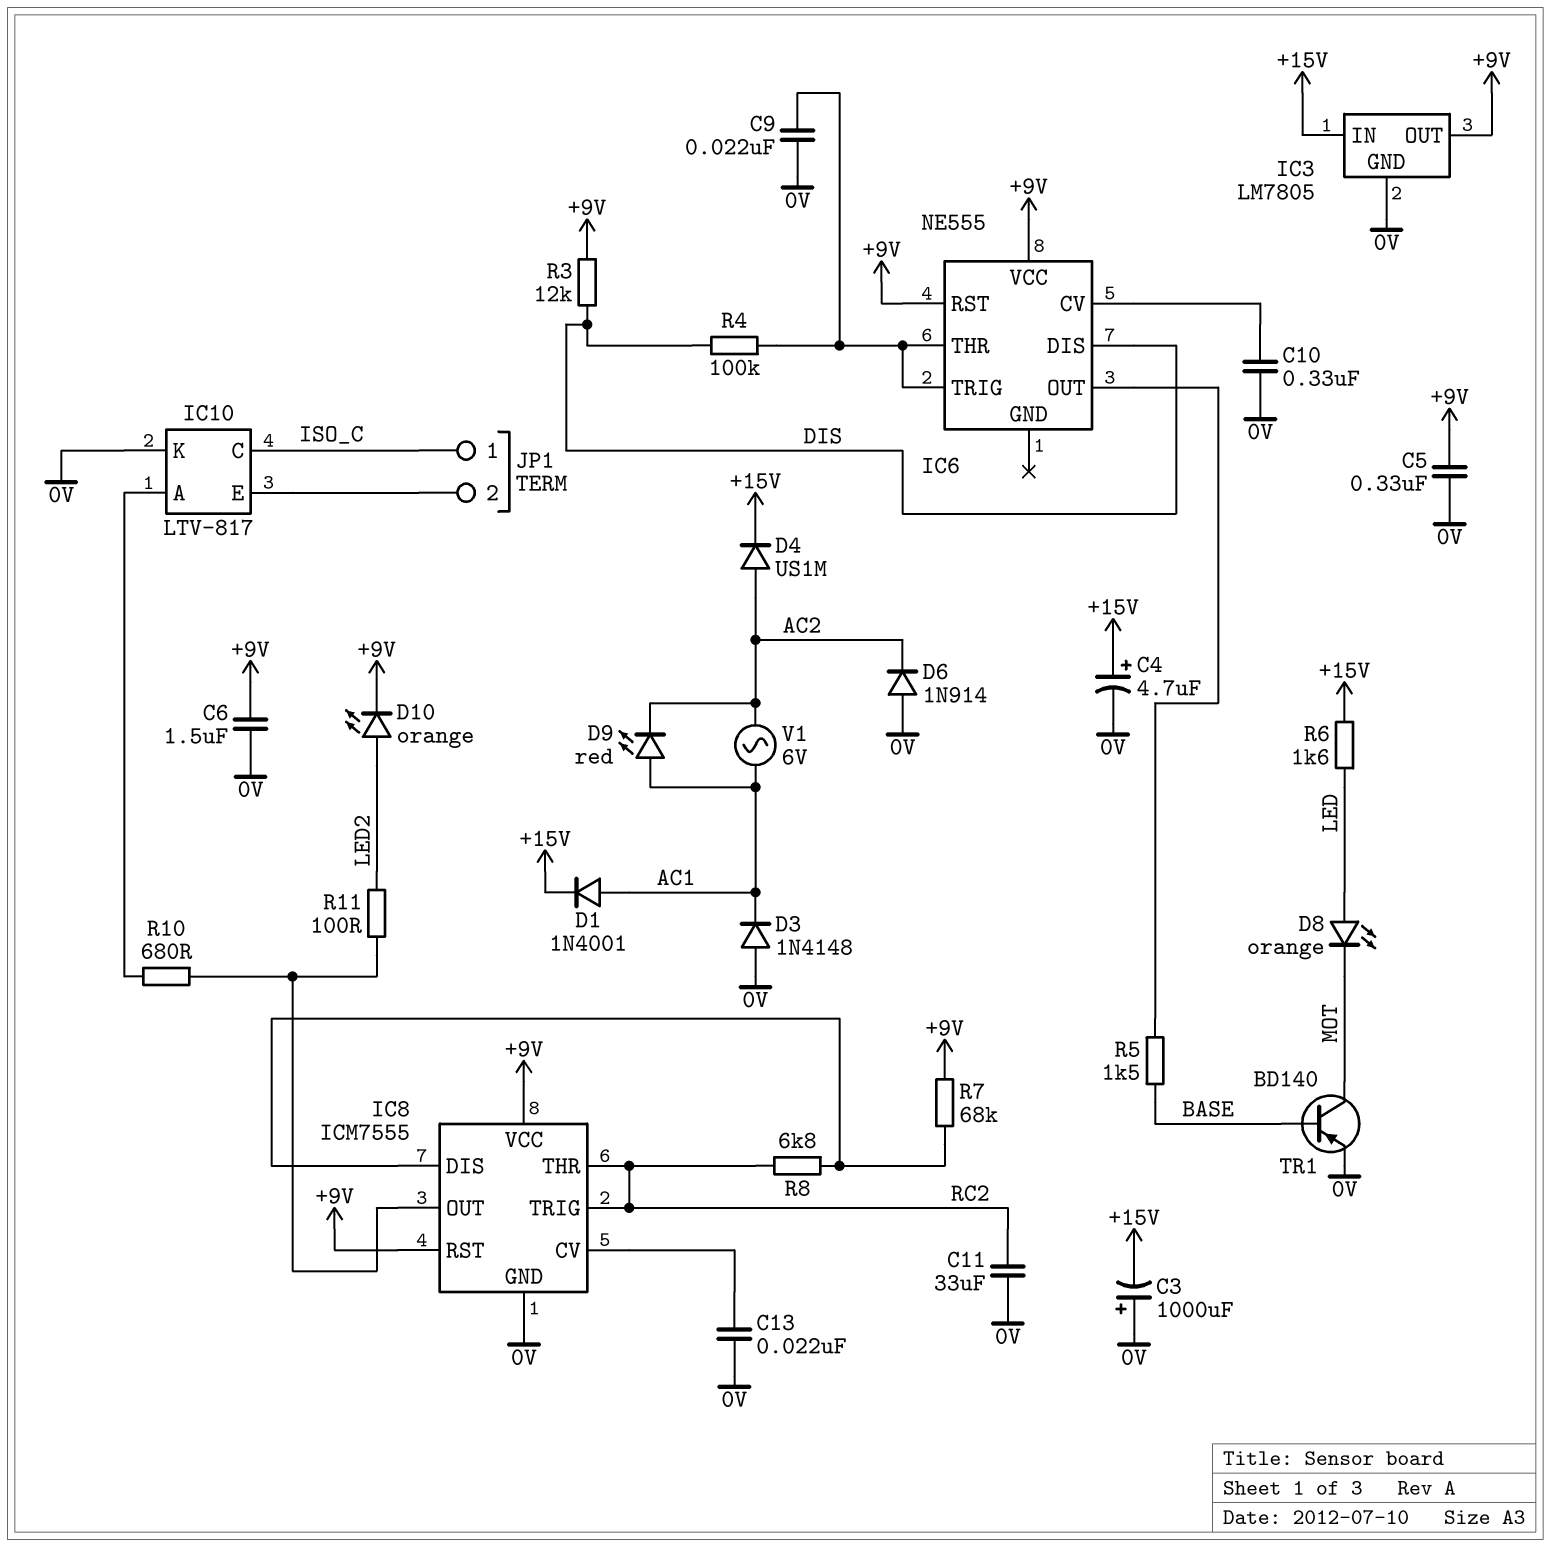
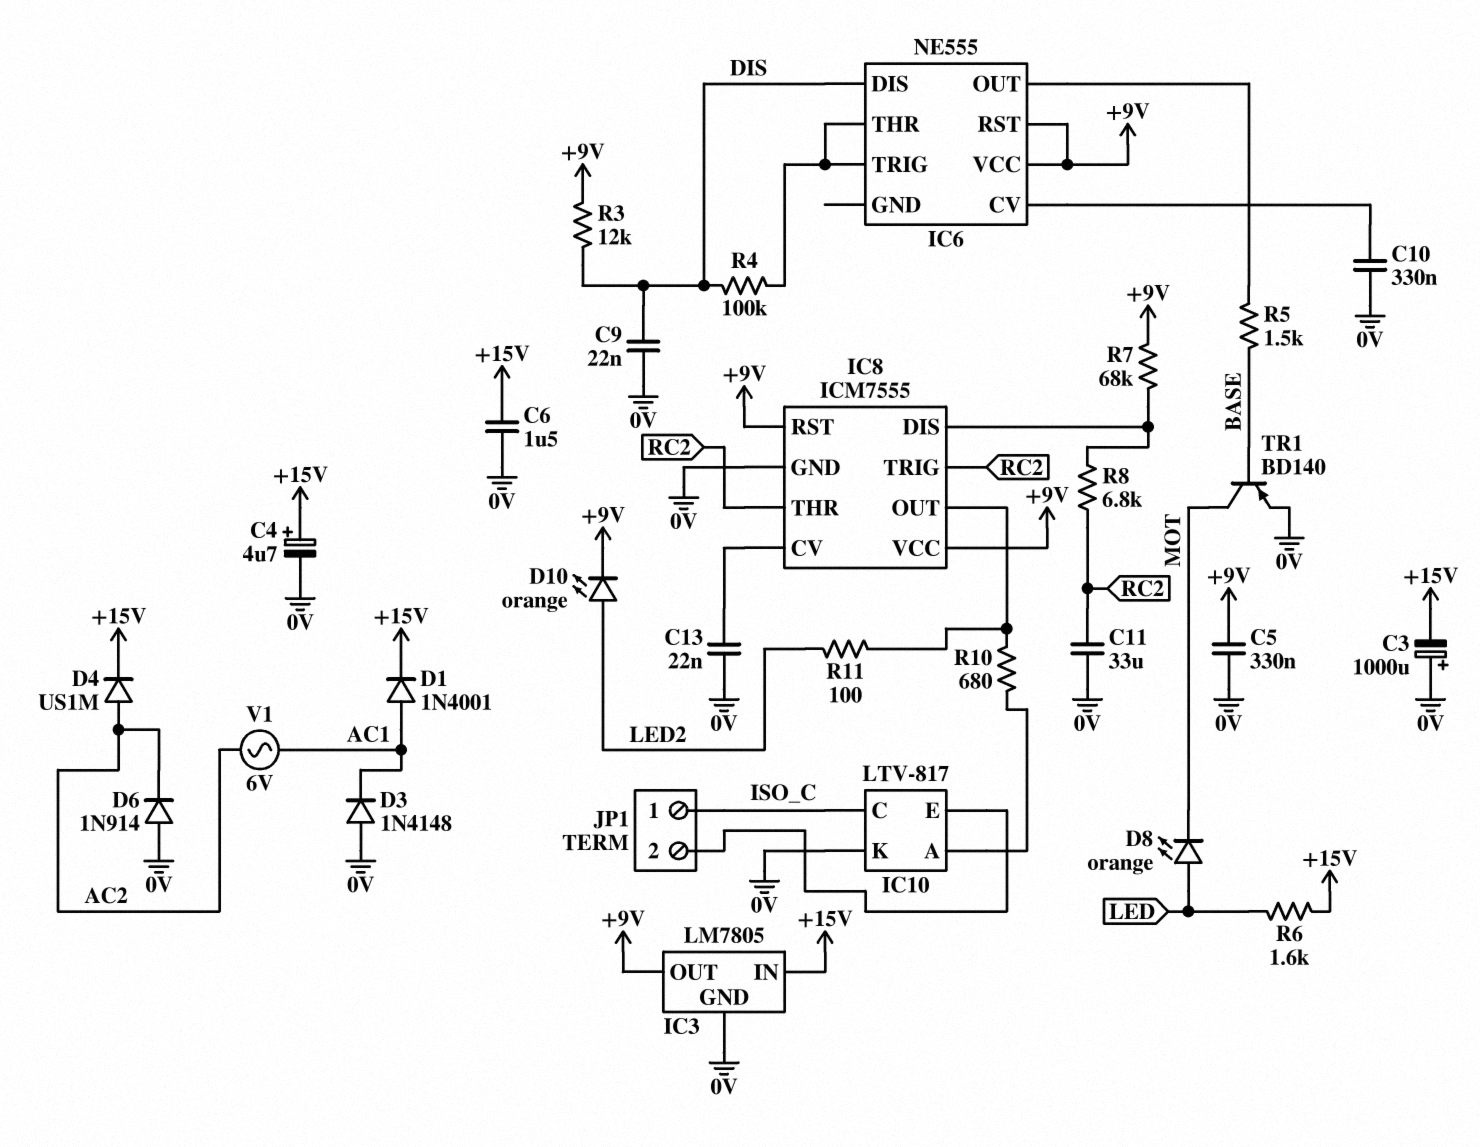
C6: 1.5uF (+9V, 0V) -> 1.5uF (+15V, 0V)
C9: 22nF (0V, IC6/THR) -> 22nF (0V, DIS)
D9: LED red (A AC1, K AC2) -> none

